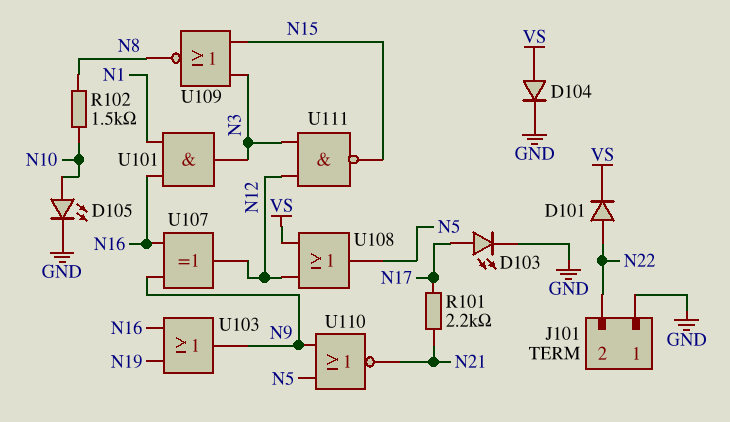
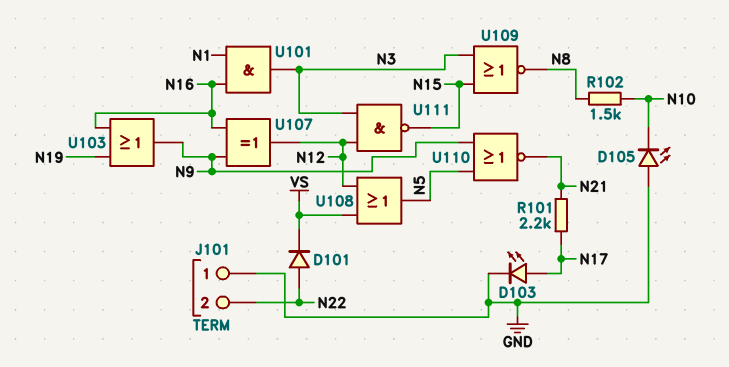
D104: diode (A VS, K GND) -> none
D105: LED (A N10, K GND) -> LED (A GND, K N10)

